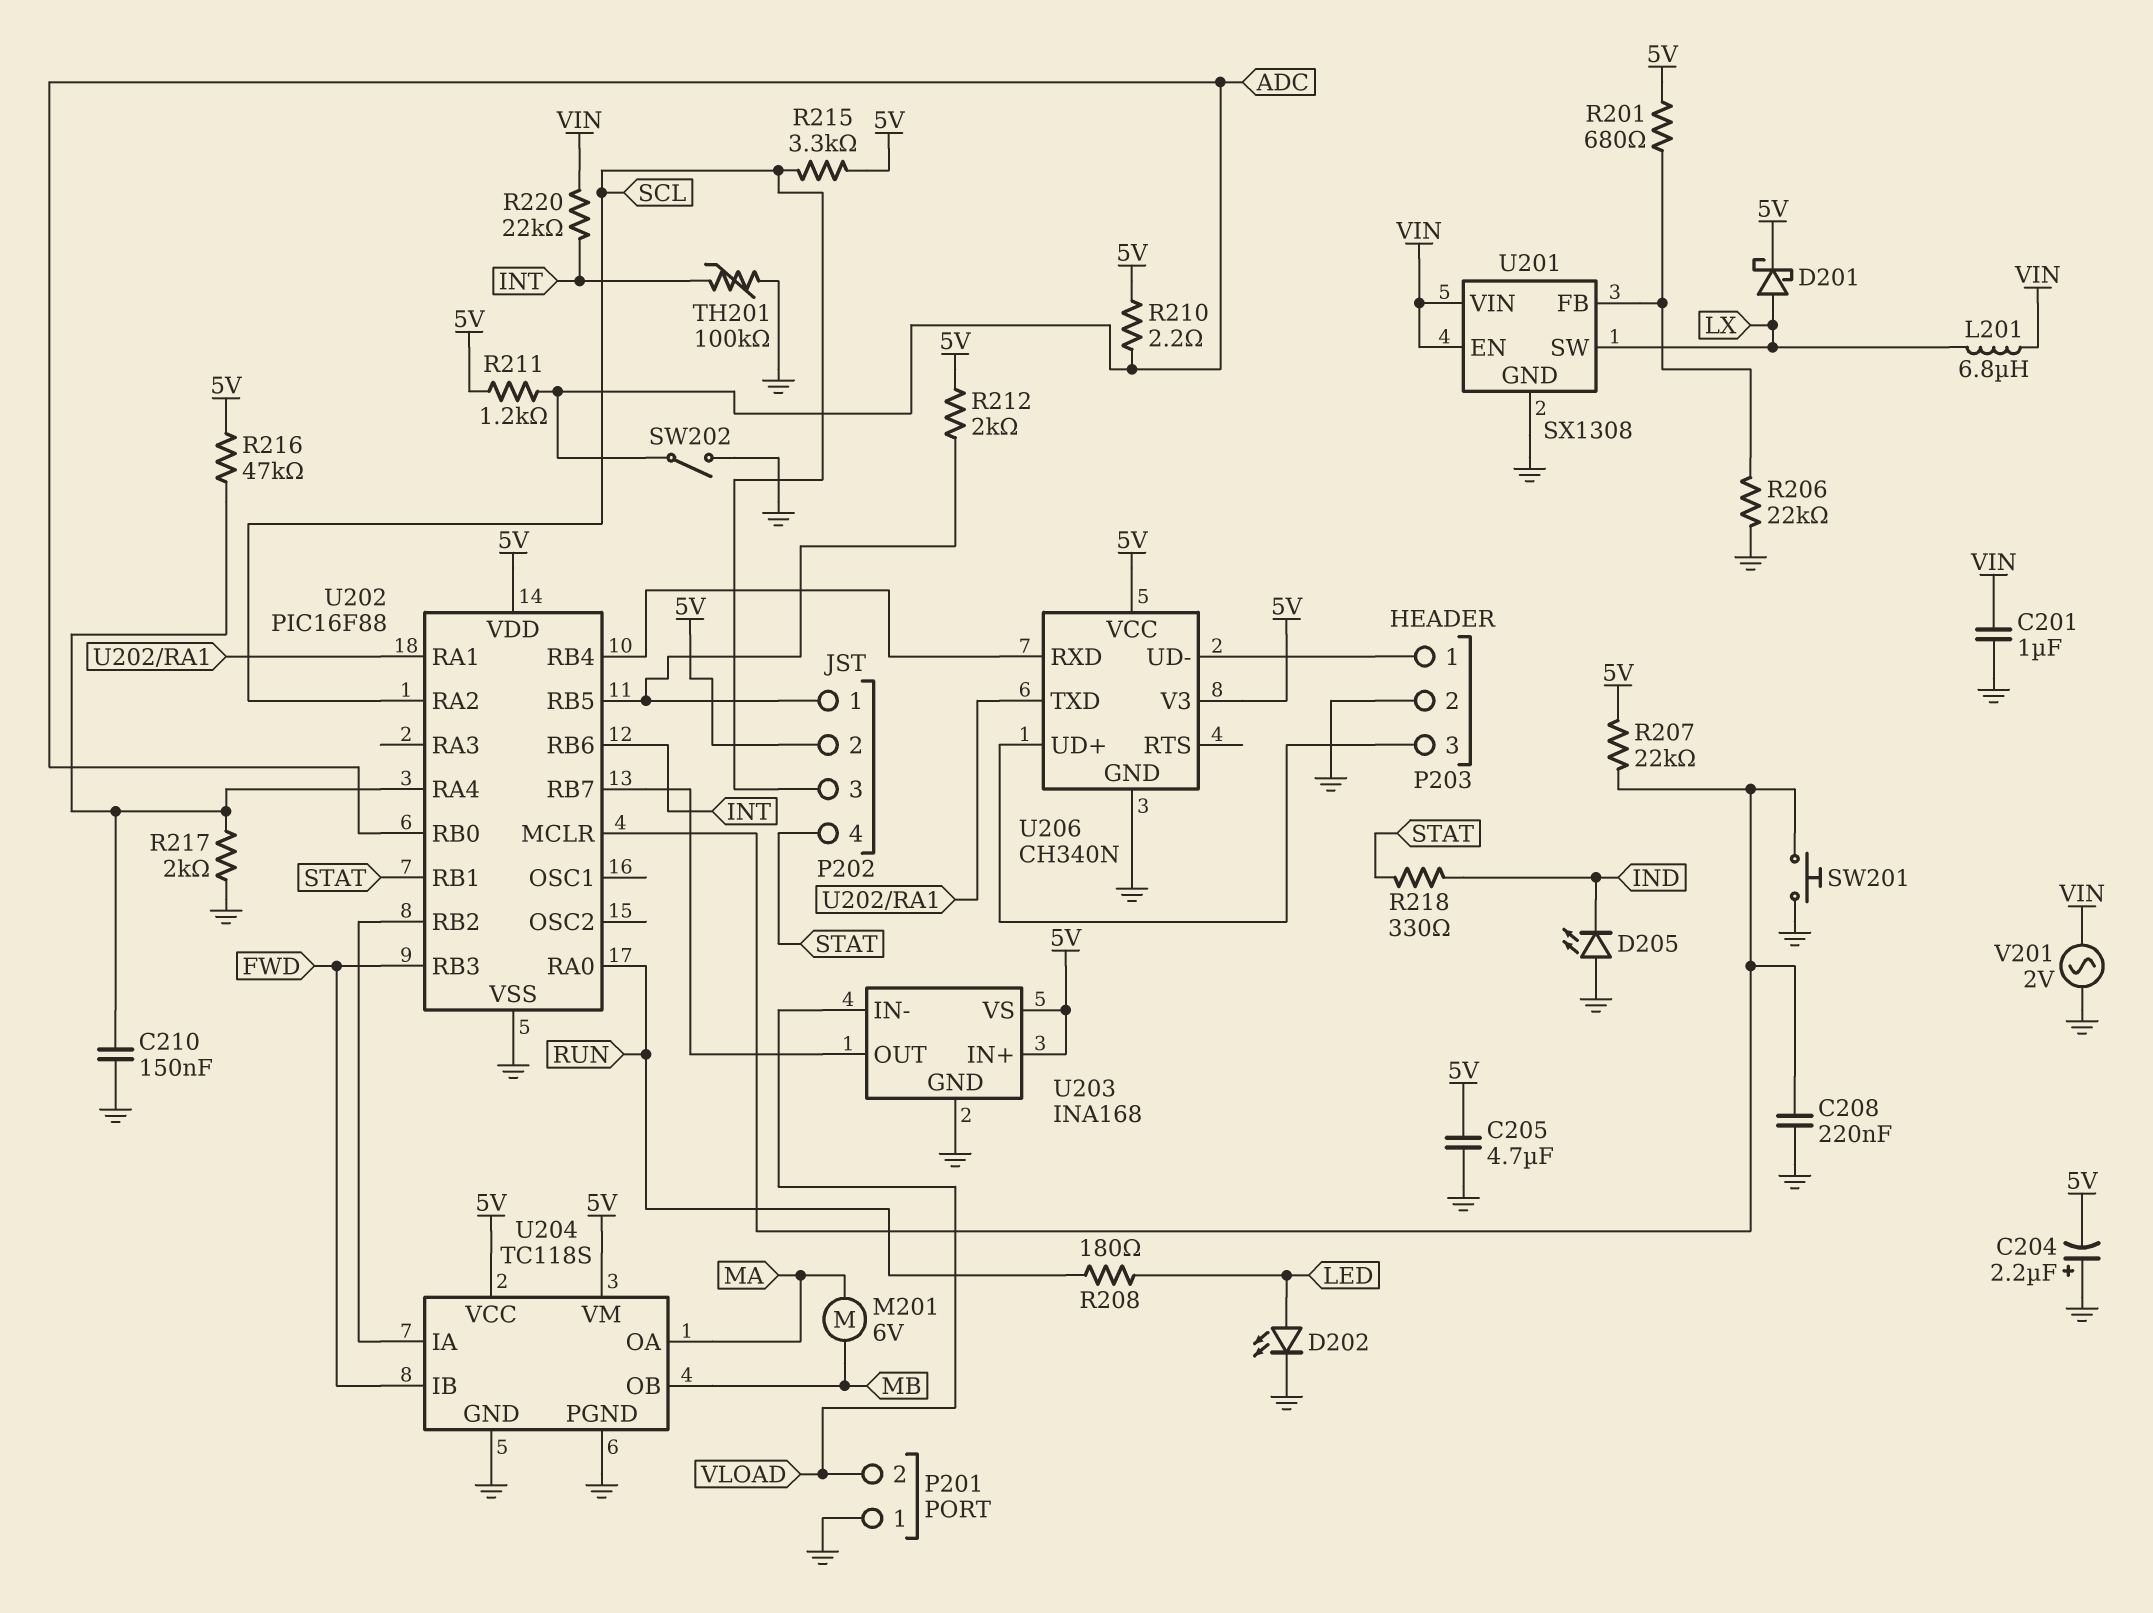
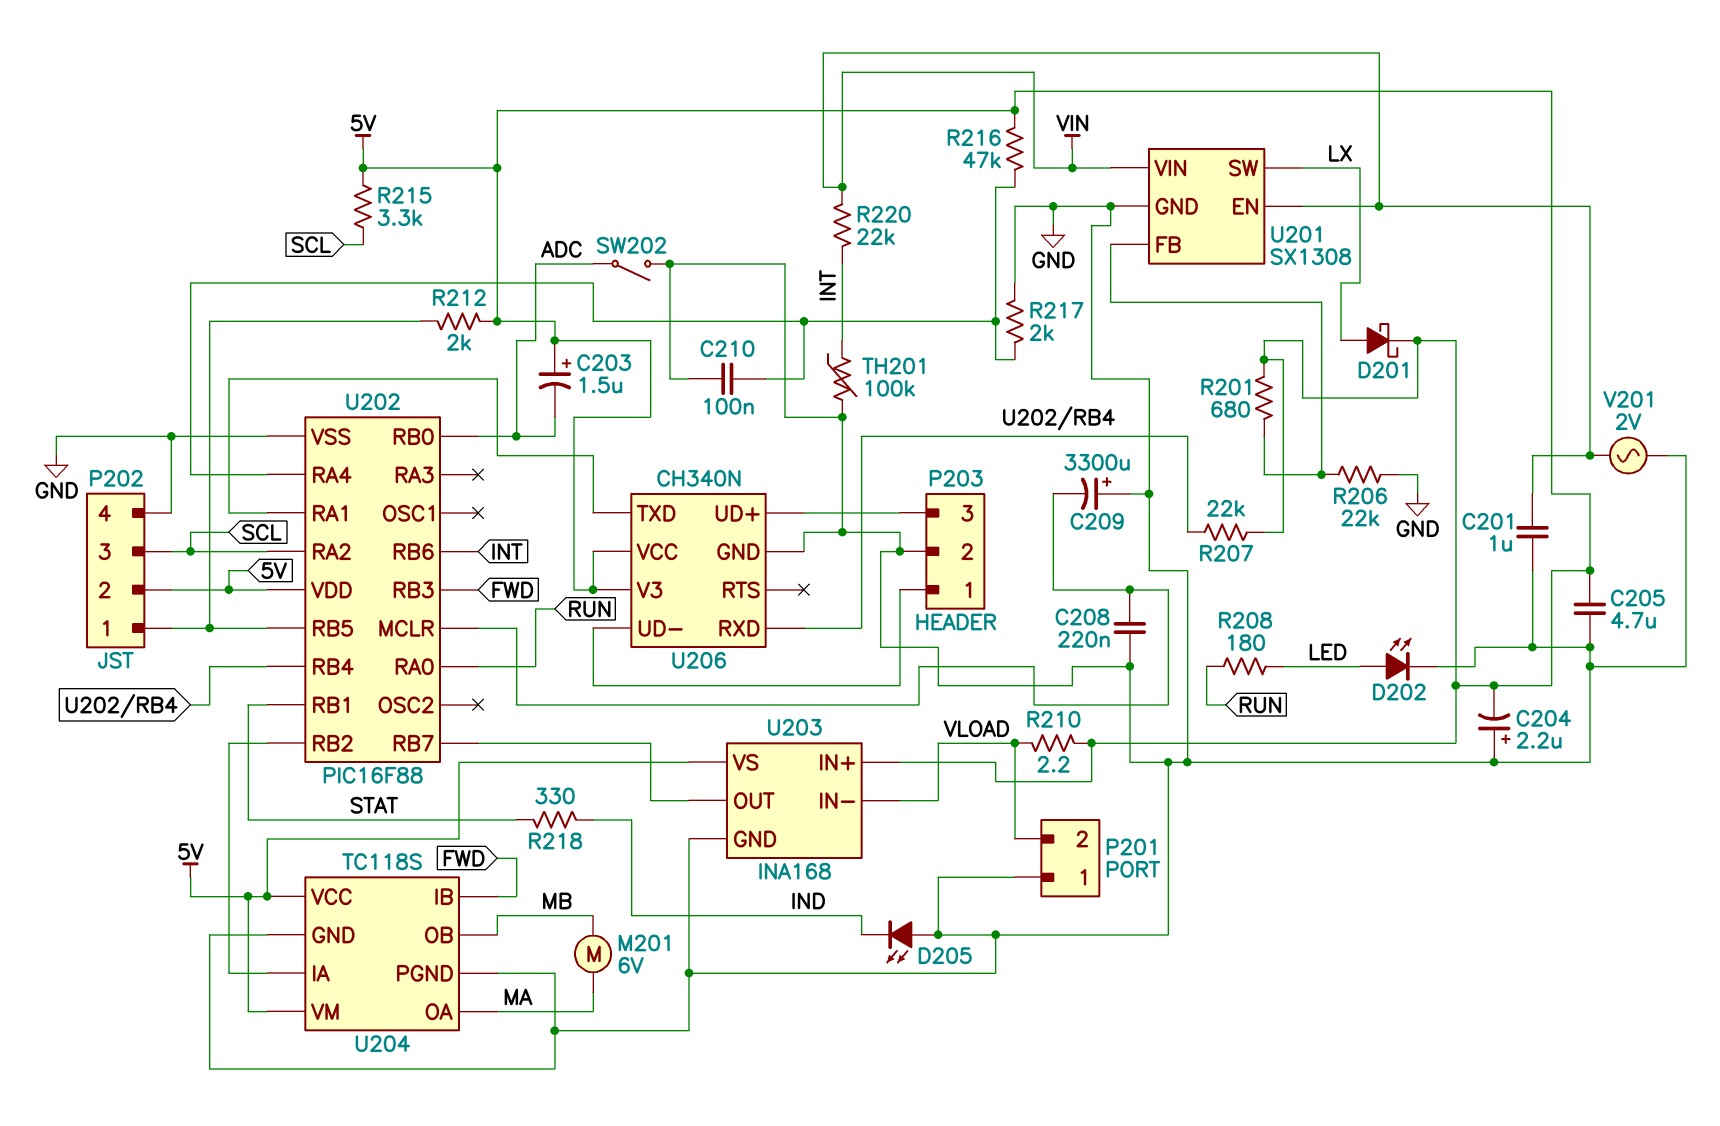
C203: none -> 1.5uF (plus 5V, minus ADC)
C209: none -> 3300uF (plus GND, minus U202/MCLR)
C210: 150nF (GND, U202/RA4) -> 100nF (GND, U202/RA4)
L201: 6.8uH (LX, VIN) -> none
P202 pin 4: STAT -> GND
R207: 22k (5V, U202/MCLR) -> 22k (5V, U202/RB4)
R210: 2.2 (5V, ADC) -> 2.2 (5V, VLOAD)
R211: 1.2k (5V, ADC) -> none
SW201: button (GND, U202/MCLR) -> none

